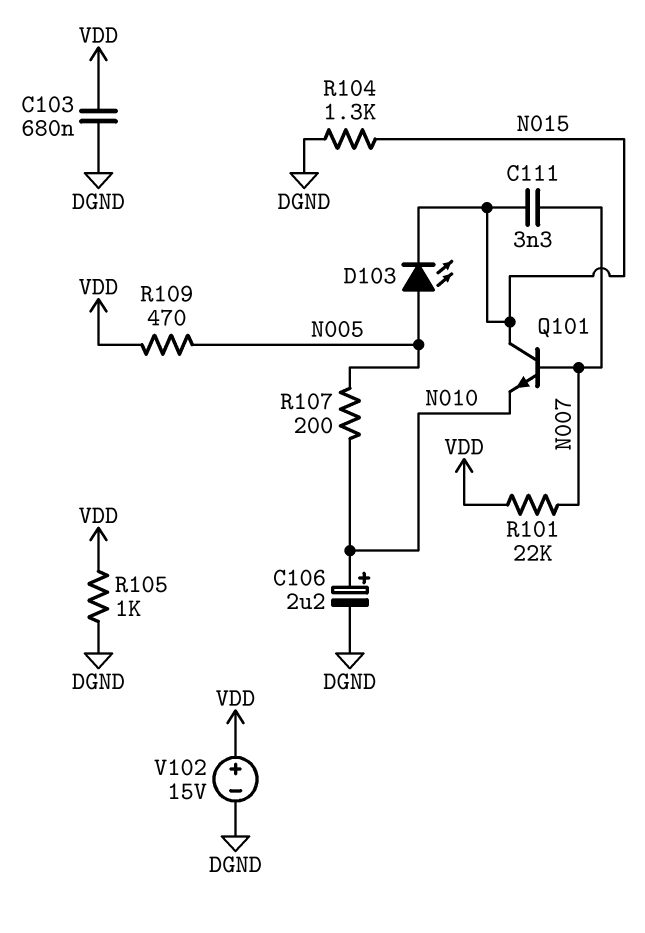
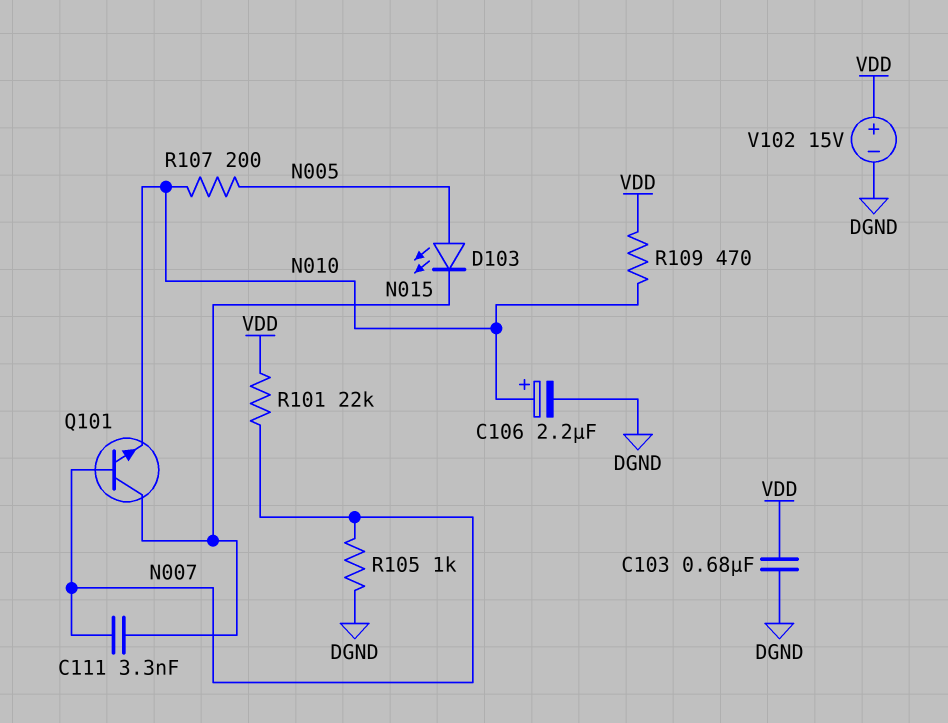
R104: 1.3k (DGND, N015) -> none
R105: 1k (DGND, VDD) -> 1k (DGND, N007)
R109: 470 (N005, VDD) -> 470 (N010, VDD)

